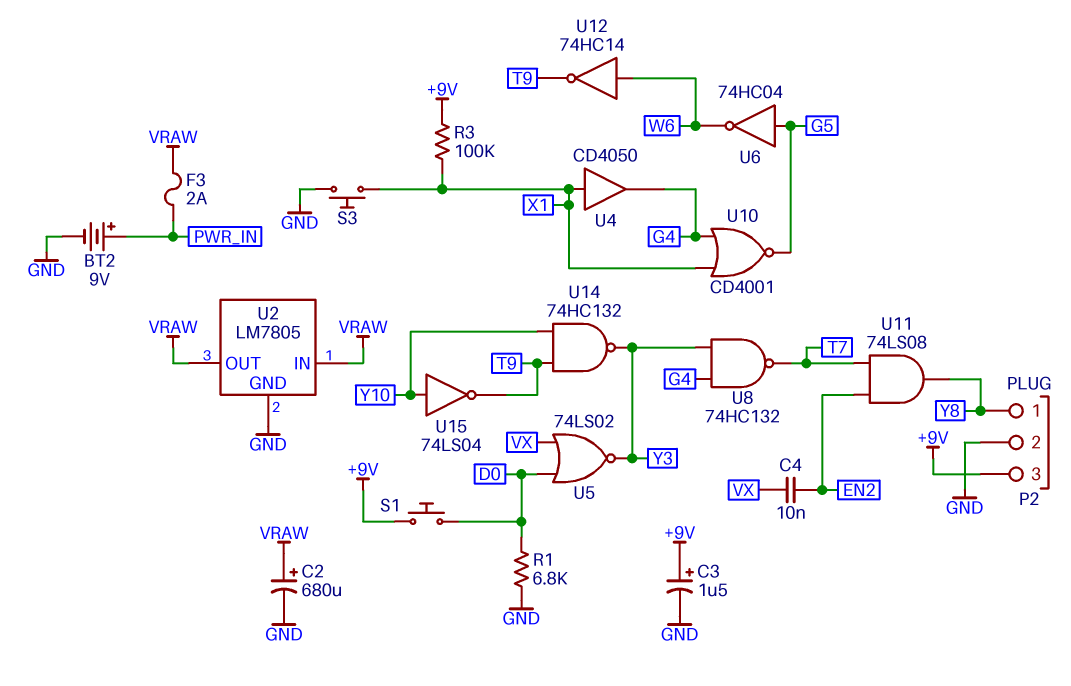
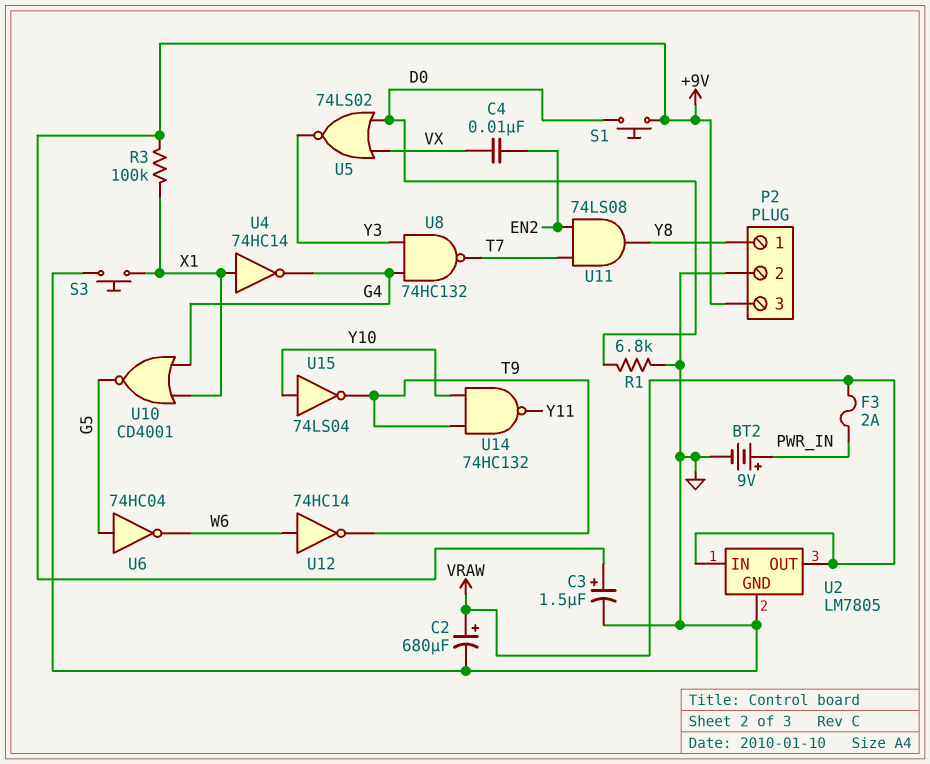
U4: buffer CD4050 (in X1, out G4) -> NOT 74HC14 (in X1, out G4)
U14: NAND 74HC132 (in T9, in Y10, out Y3) -> NAND 74HC132 (in T9, in Y10, out Y11)

